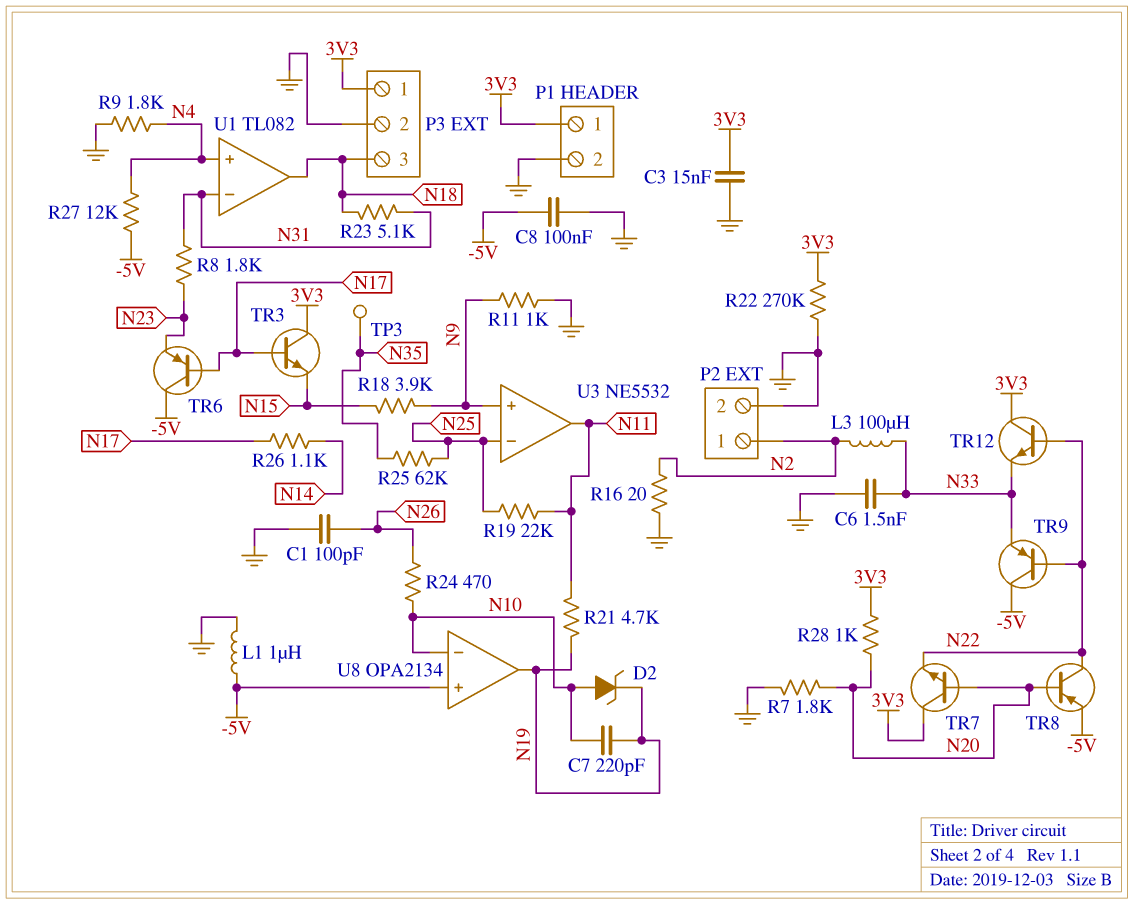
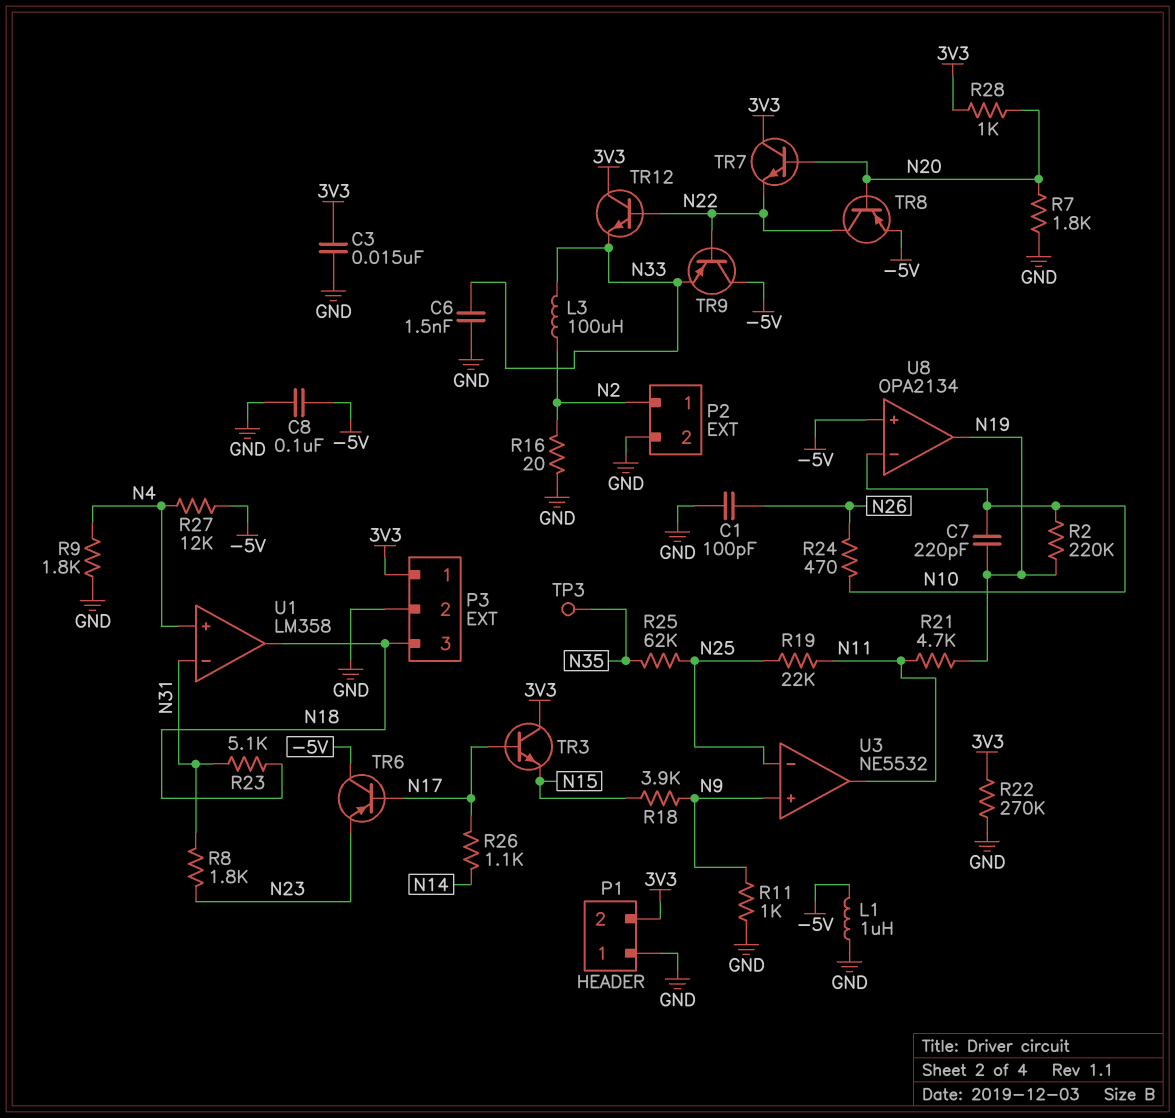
D2: zener (A N10, K N19) -> none
P1 pin 1: 3V3 -> GND
P1 pin 2: GND -> 3V3
R2: none -> 220k (N10, N19)
U1: TL082 -> LM358

